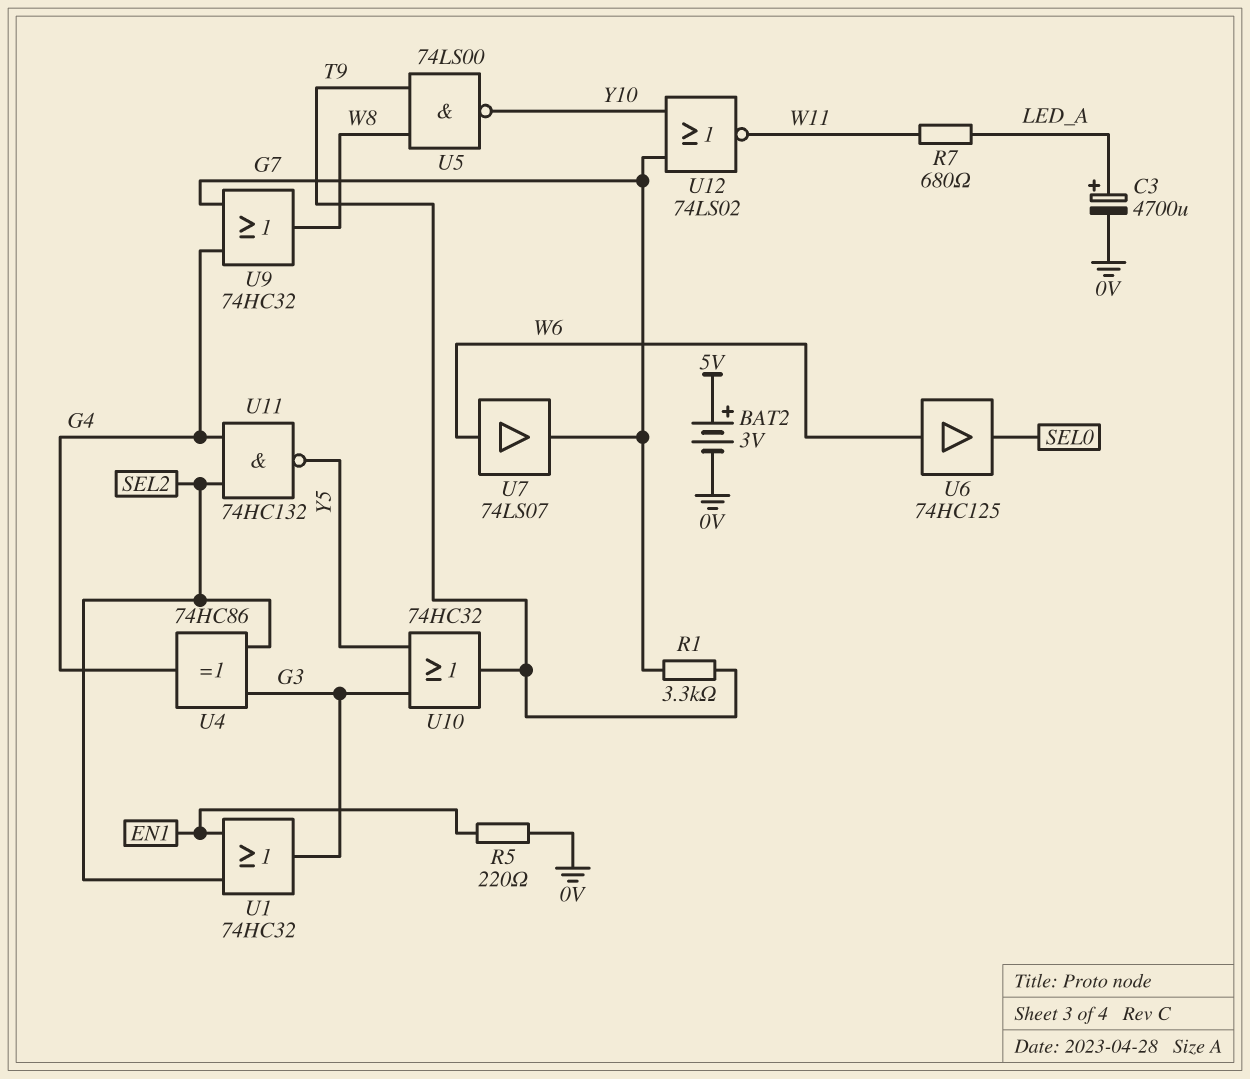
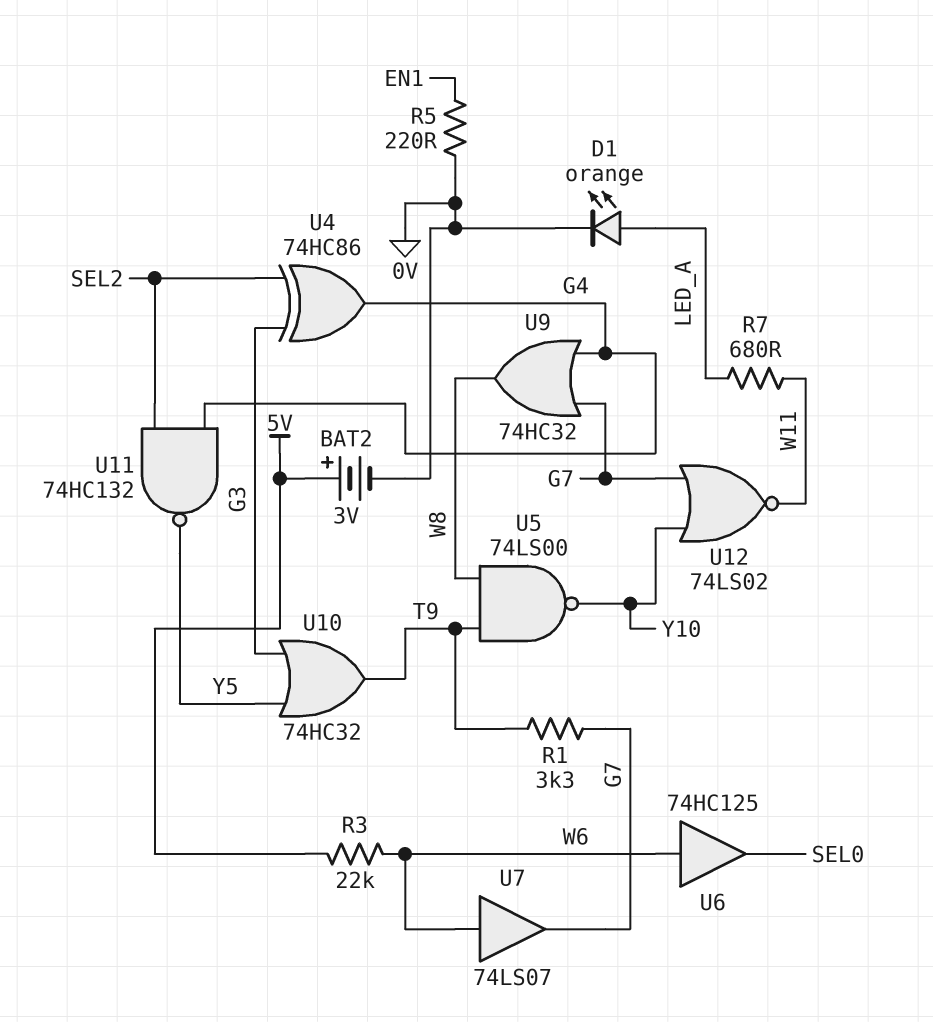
C3: 4700uF (plus LED_A, minus 0V) -> none
D1: none -> LED orange (A LED_A, K 0V)
R3: none -> 22k (5V, W6)
U1: OR 74HC32 (in EN1, in SEL2, out G3) -> none

